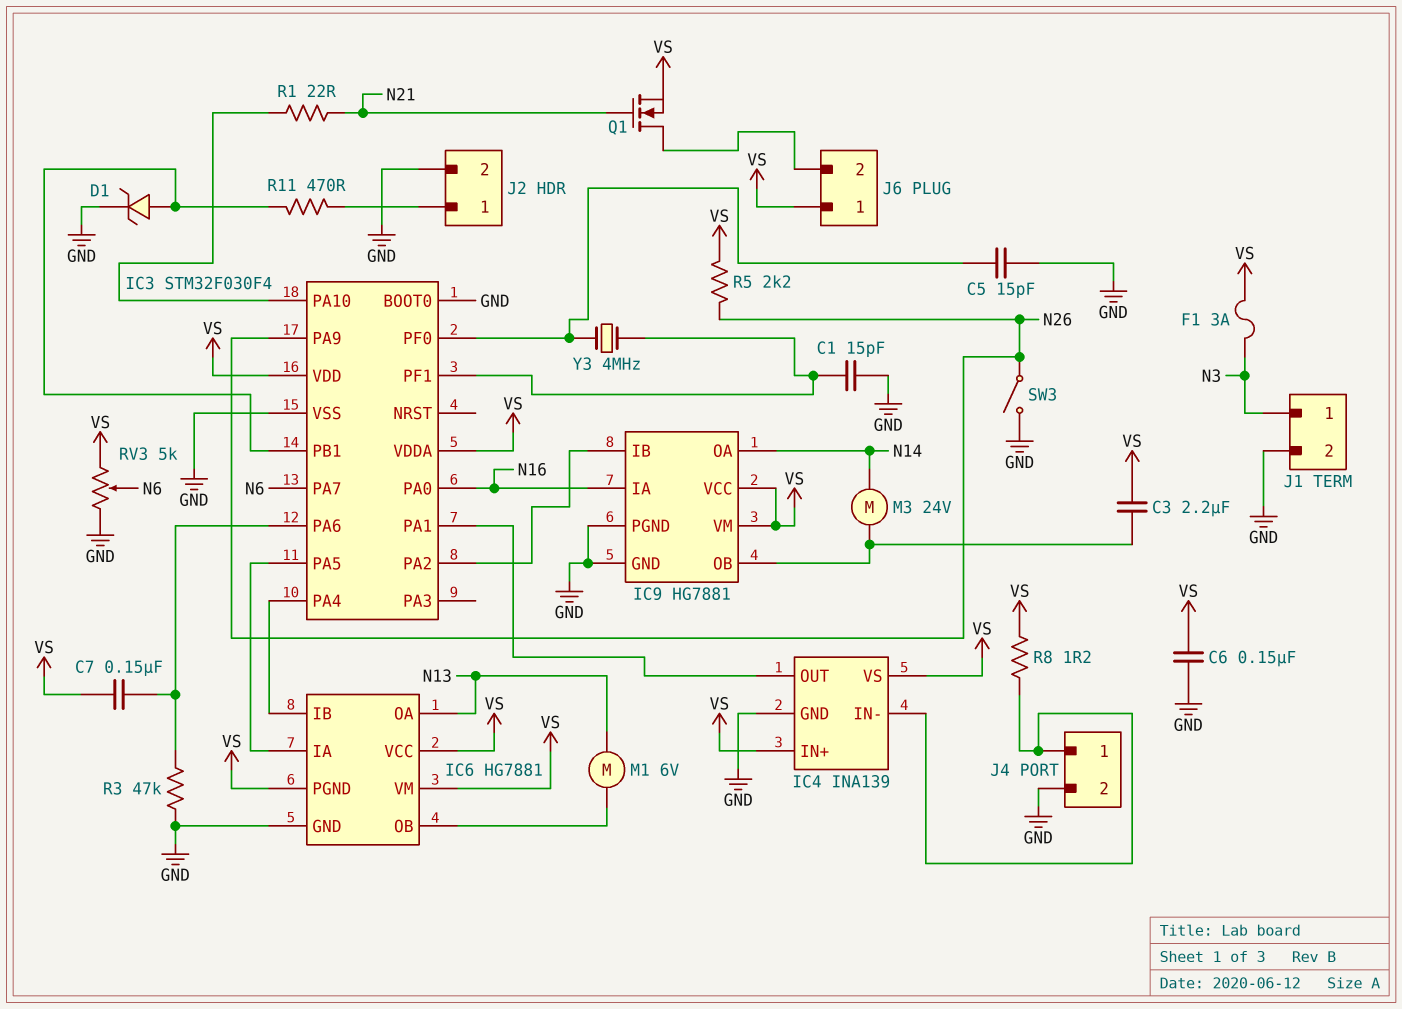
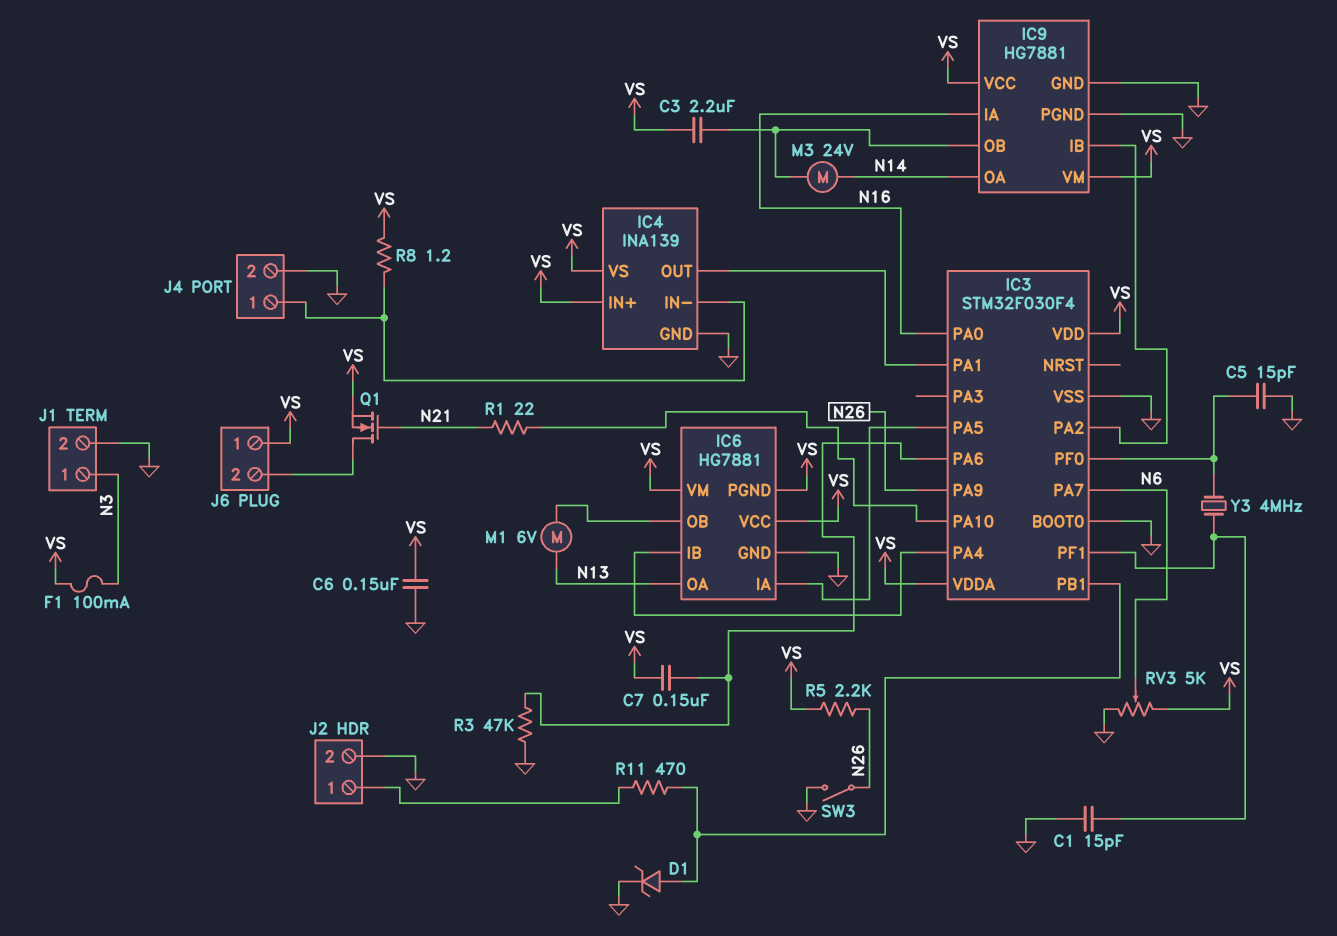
F1: 3A (N3, VS) -> 100mA (N3, VS)

